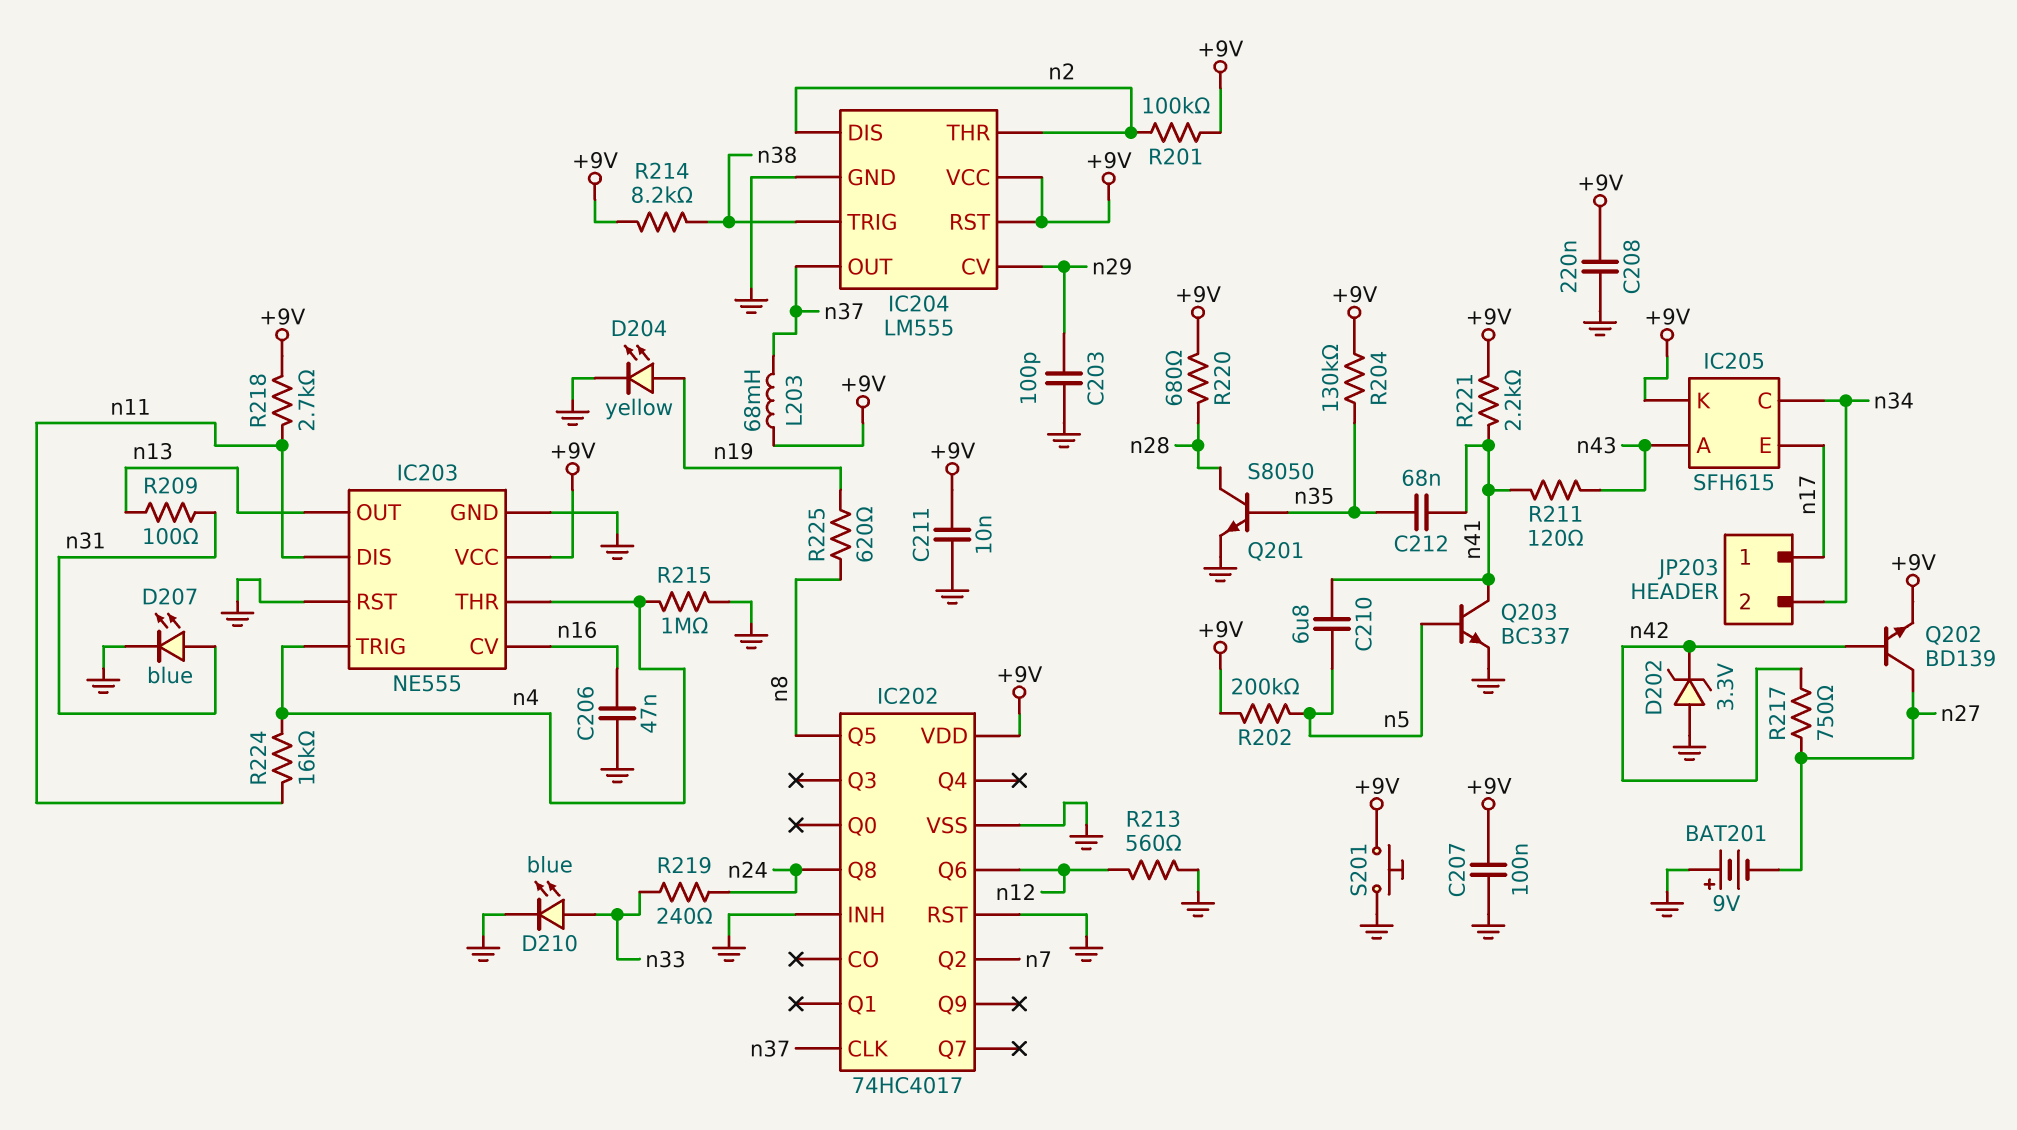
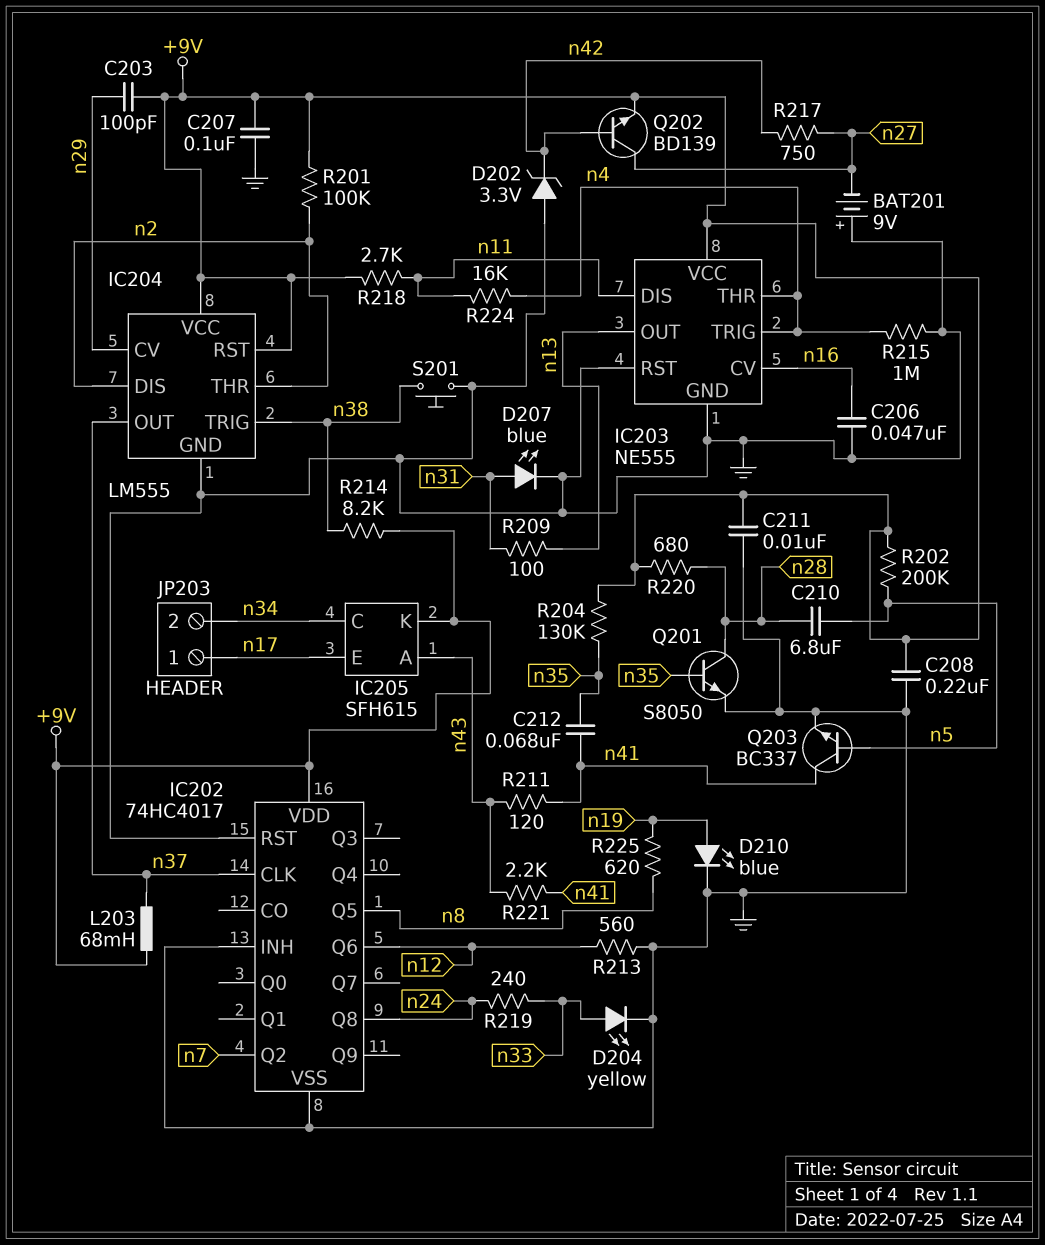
C203: 100pF (GND, n29) -> 100pF (+9V, n29)
C210: 6.8uF (n5, n41) -> 6.8uF (n5, n28)
D204: LED yellow (A n19, K GND) -> LED yellow (A n33, K GND)
D210: LED blue (A n33, K GND) -> LED blue (A n19, K GND)
R221: 2.2k (+9V, n41) -> 2.2k (n41, n43)
S201: button (+9V, GND) -> button (GND, n38)

